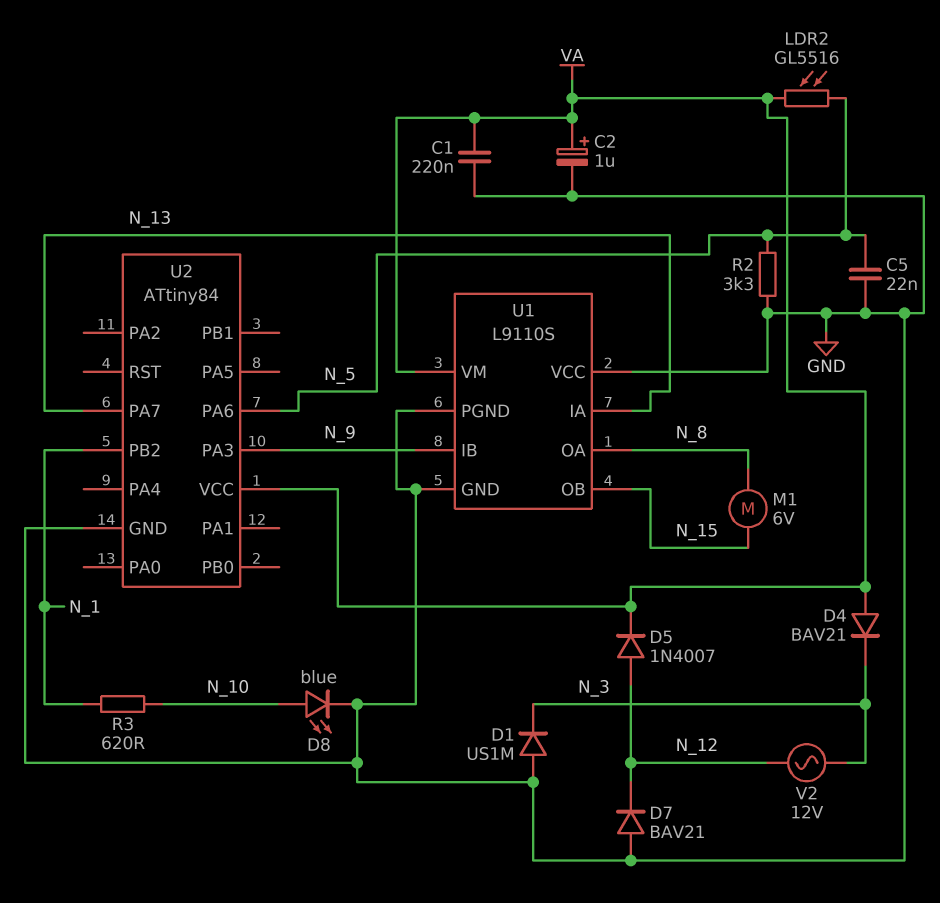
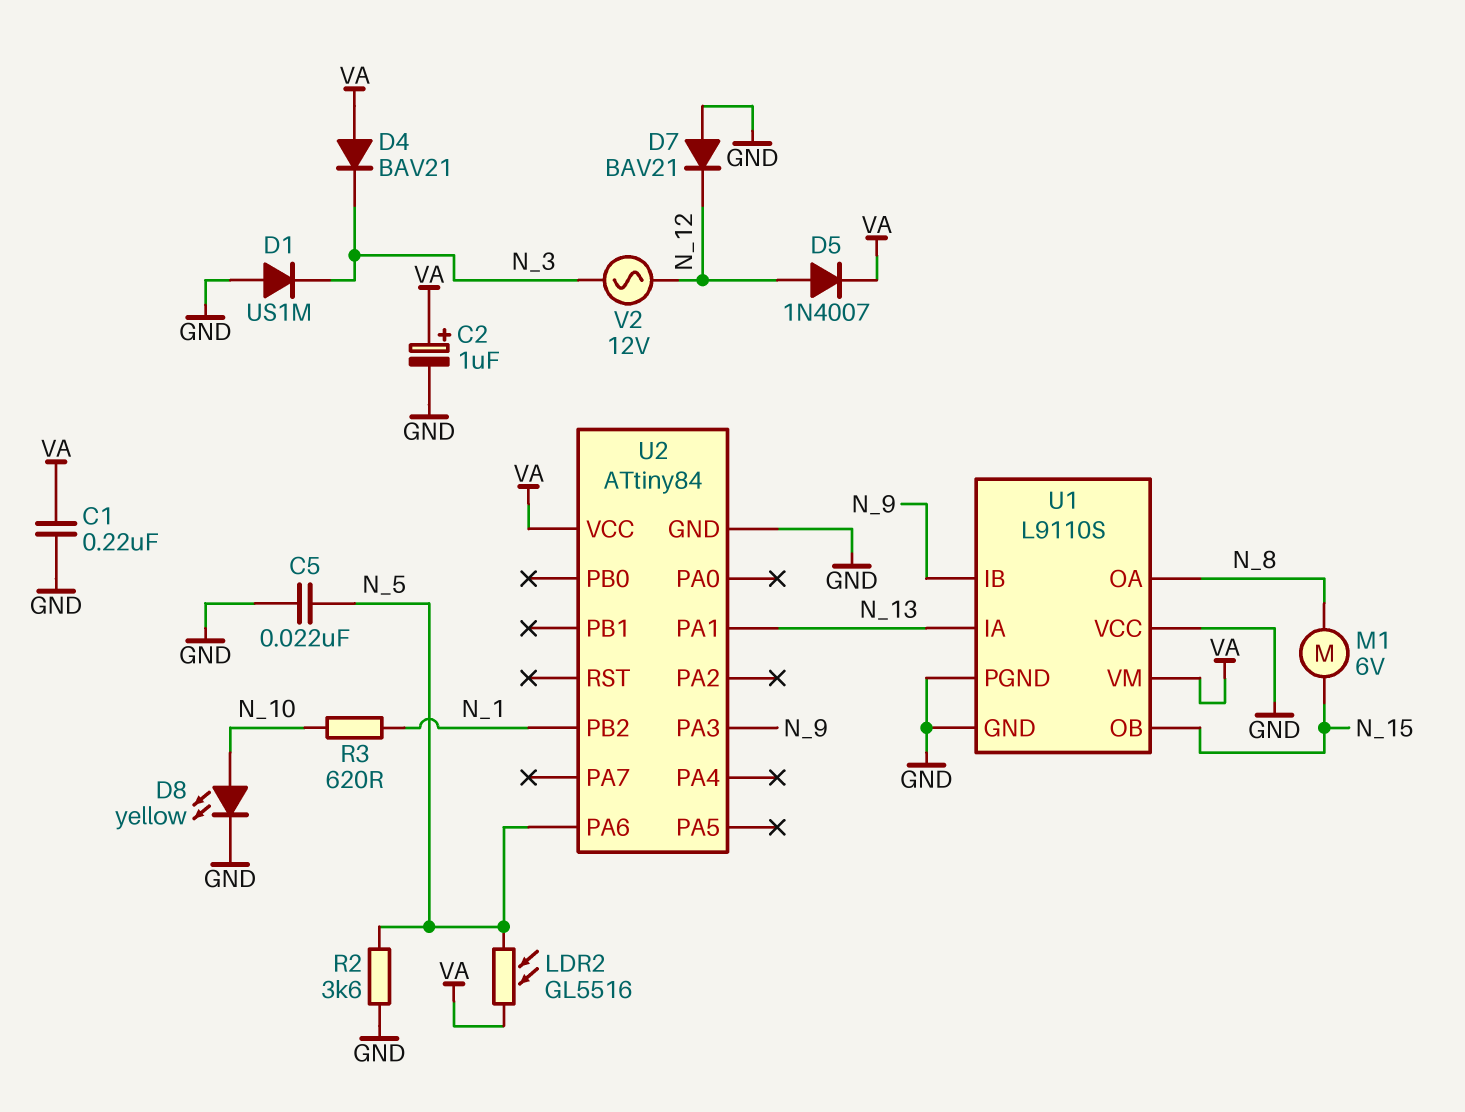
D8: LED blue (A N_10, K GND) -> LED yellow (A N_10, K GND)
R2: 3.3k (GND, N_5) -> 3.6k (GND, N_5)
U2 pin PA1: none -> N_13
U2 pin PA7: N_13 -> none

